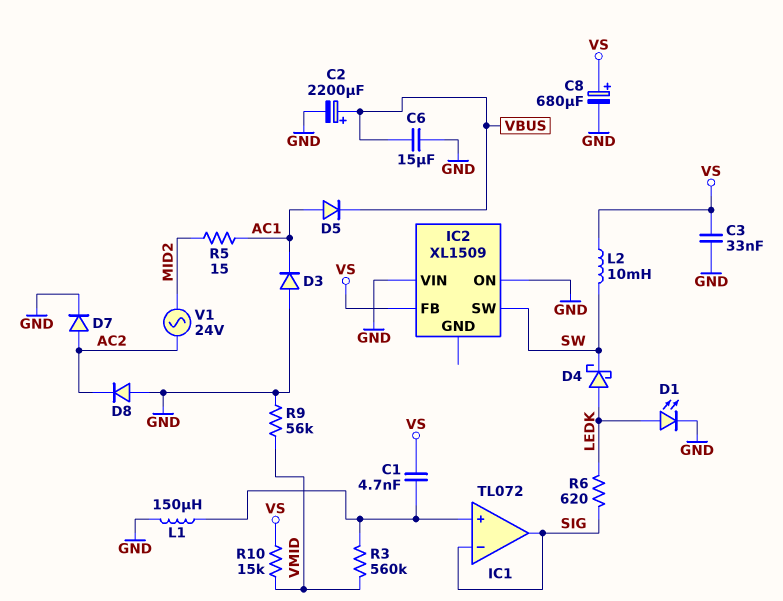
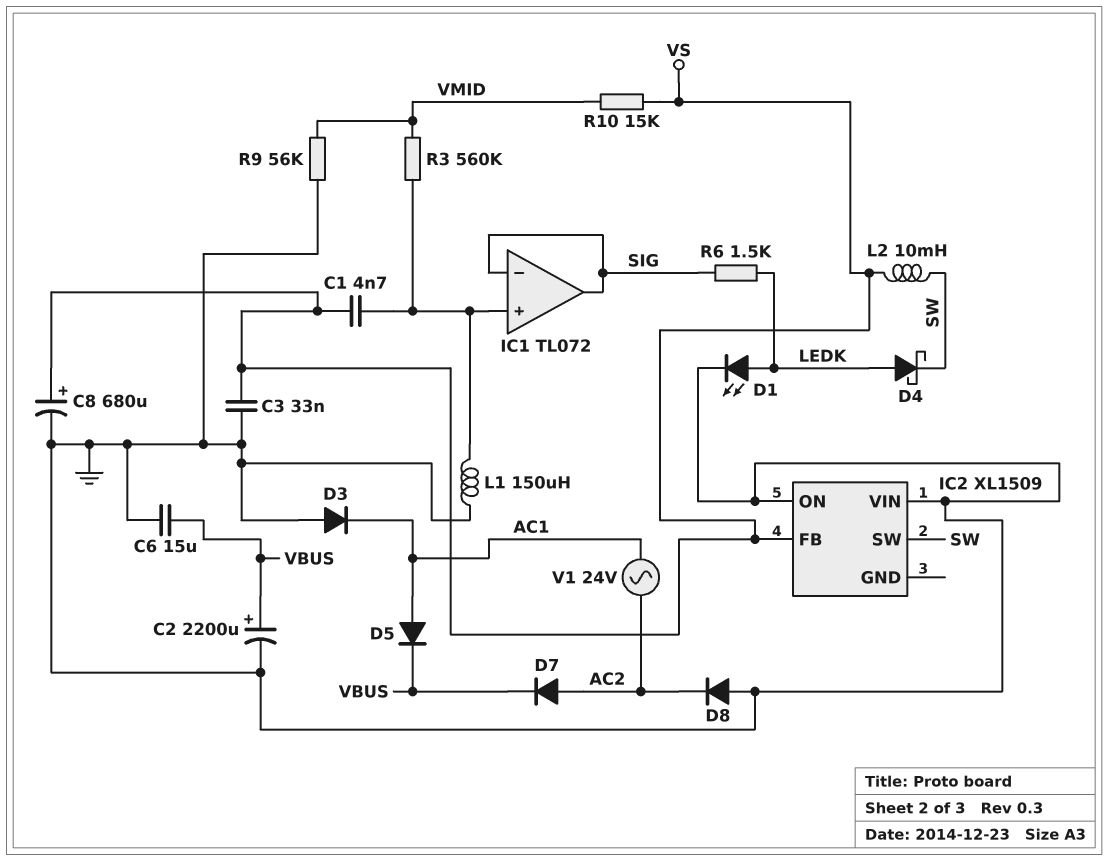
D7: diode (A AC2, K GND) -> diode (A AC2, K VBUS)
R5: 15 (AC1, MID2) -> none
R6: 620 (LEDK, SIG) -> 1.5k (LEDK, SIG)
V1: AC 24V (AC2, MID2) -> AC 24V (AC1, AC2)

